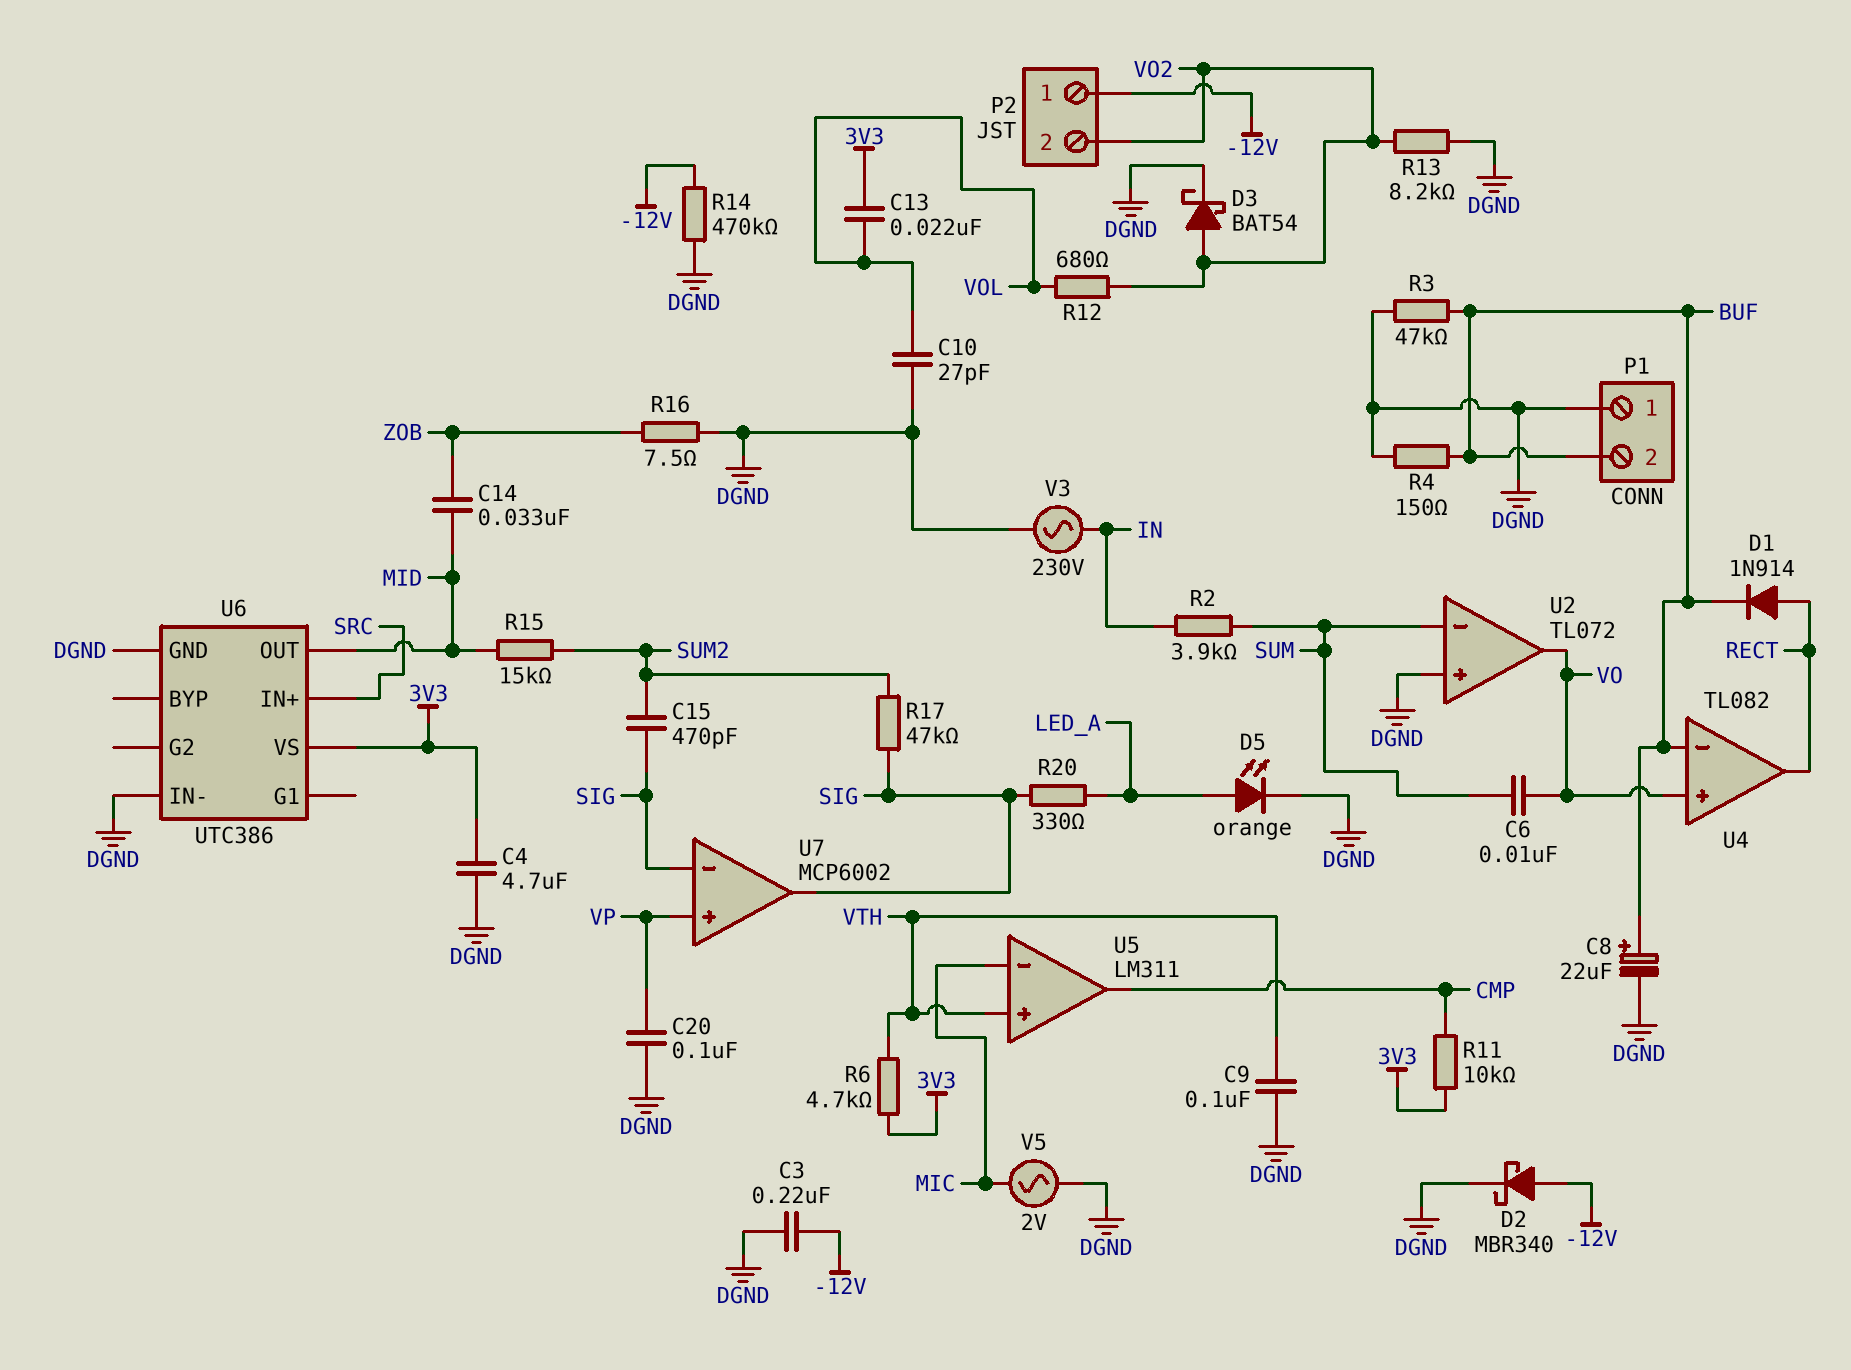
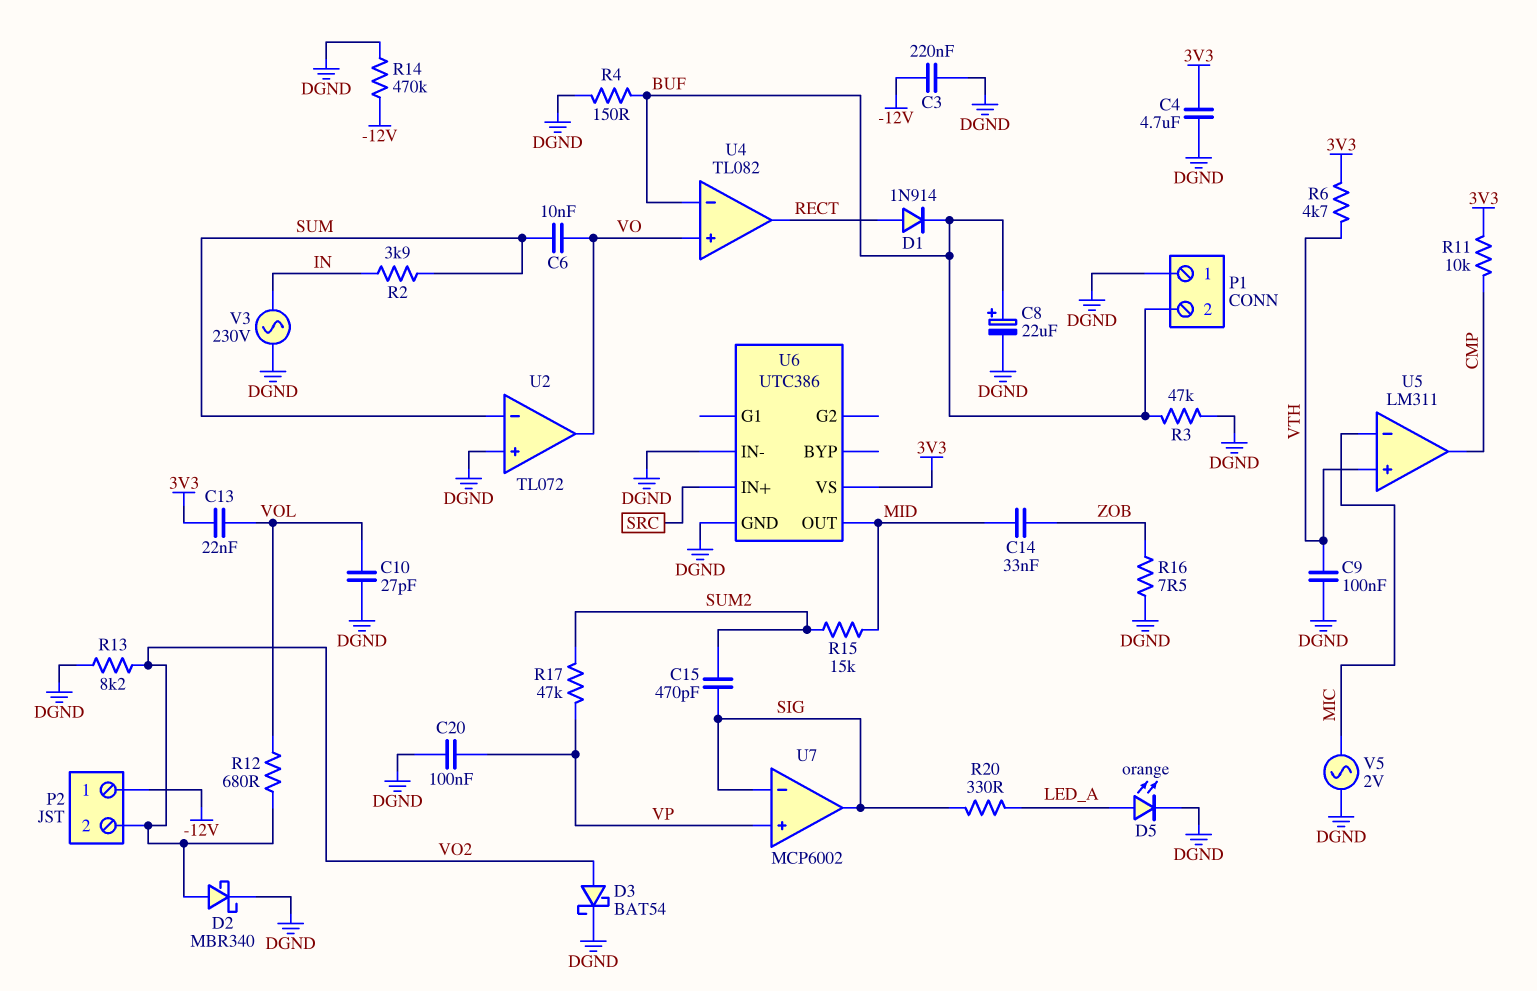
D2: schottky MBR340 (A -12V, K DGND) -> schottky MBR340 (A VO2, K DGND)
R17: 47k (SIG, SUM2) -> 47k (SUM2, VP)

